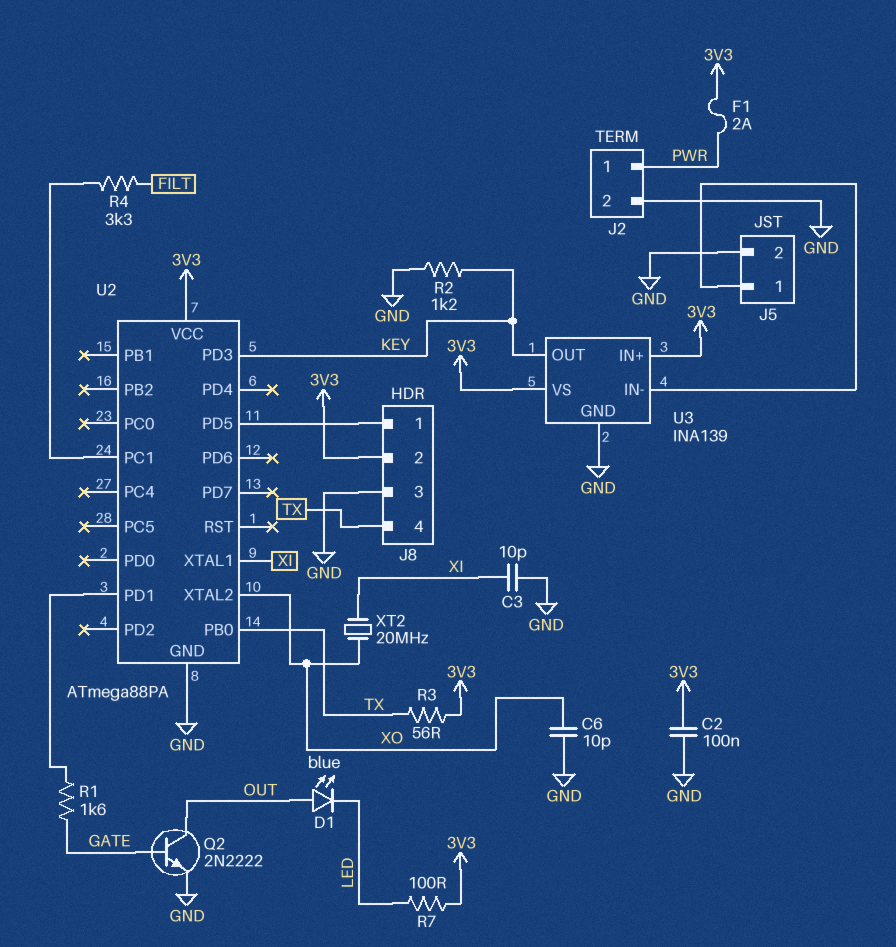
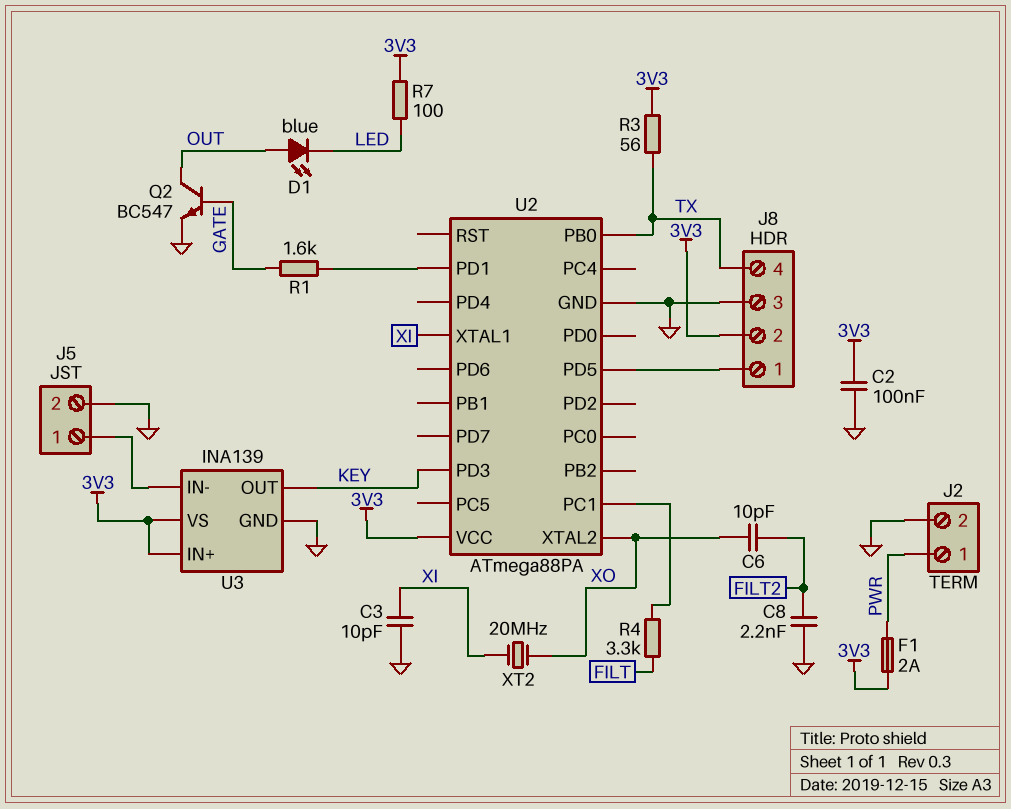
C6: 10pF (GND, XO) -> 10pF (FILT2, XO)
C8: none -> 2.2nF (FILT2, GND)
Q2: NPN 2N2222 (B GATE, C OUT, E GND) -> NPN BC547 (B GATE, C OUT, E GND)
R2: 1.2k (GND, KEY) -> none

